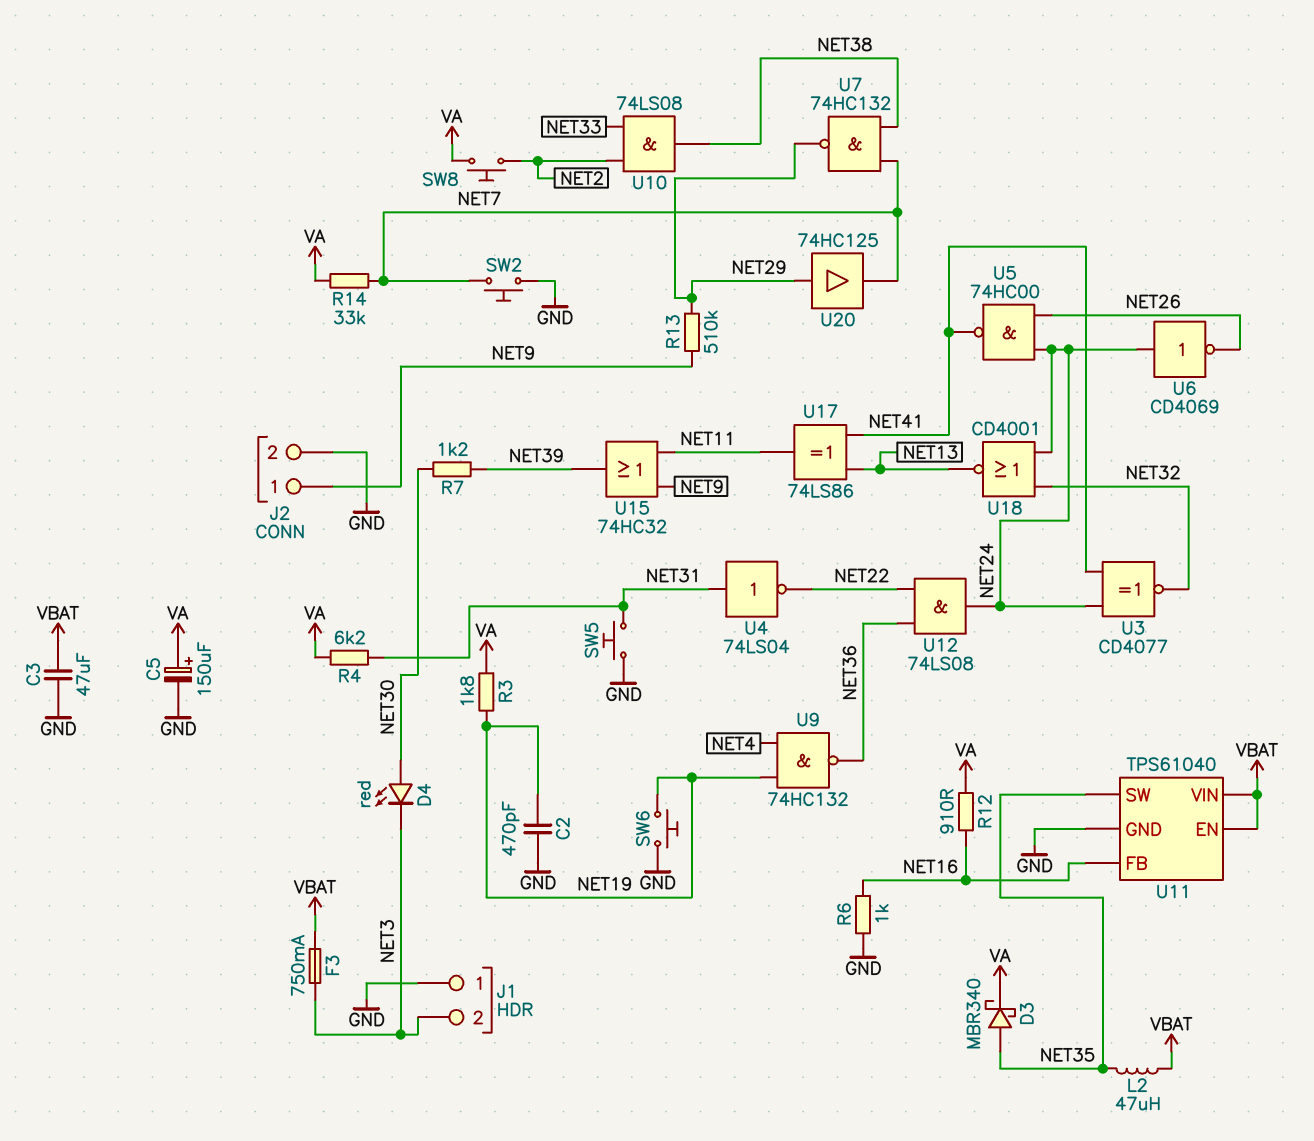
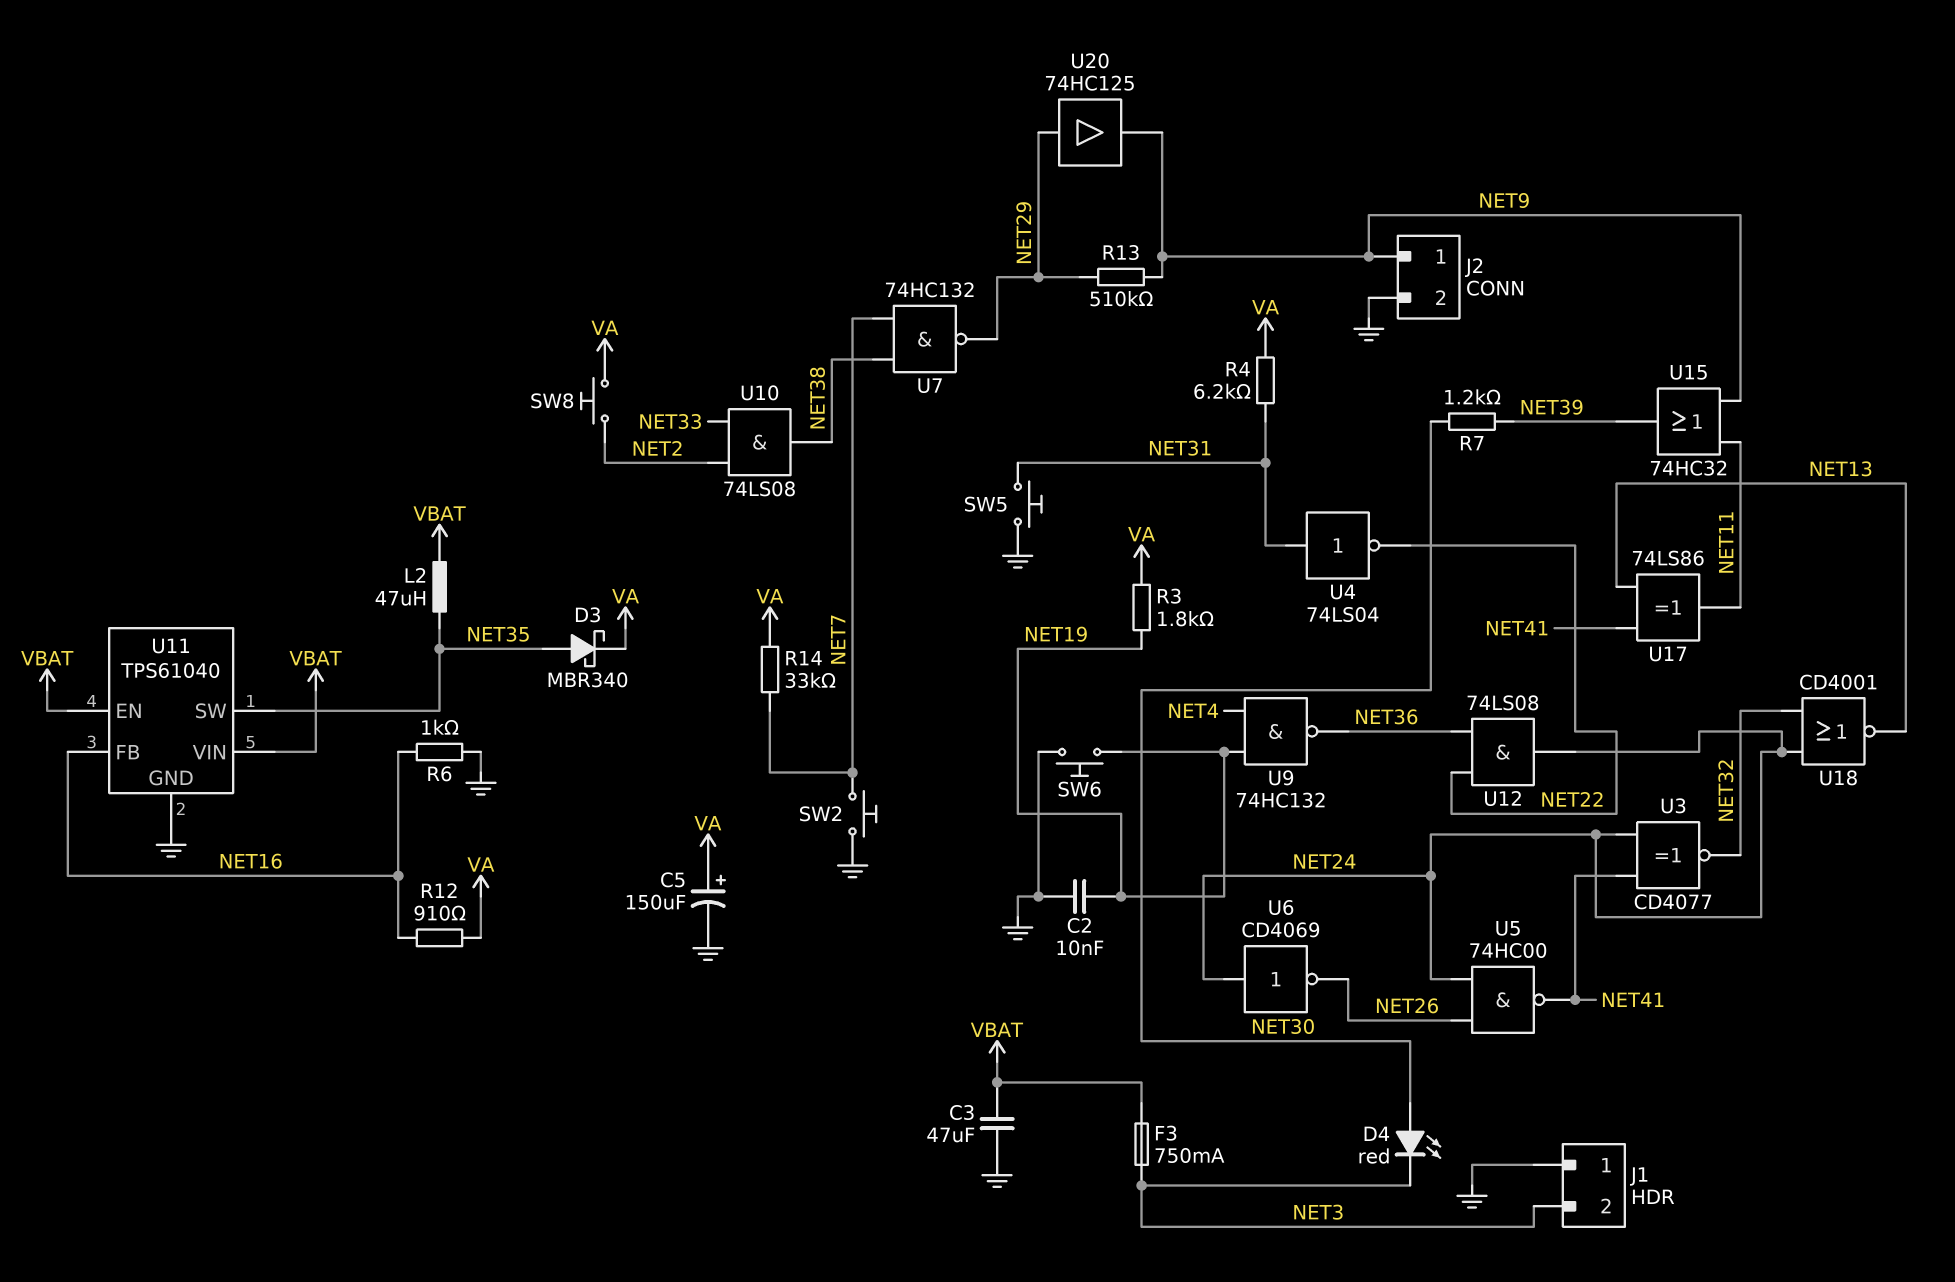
C2: 470pF (GND, NET19) -> 10nF (GND, NET19)
U20: buffer 74HC125 (in NET29, out NET7) -> buffer 74HC125 (in NET29, out NET9)

